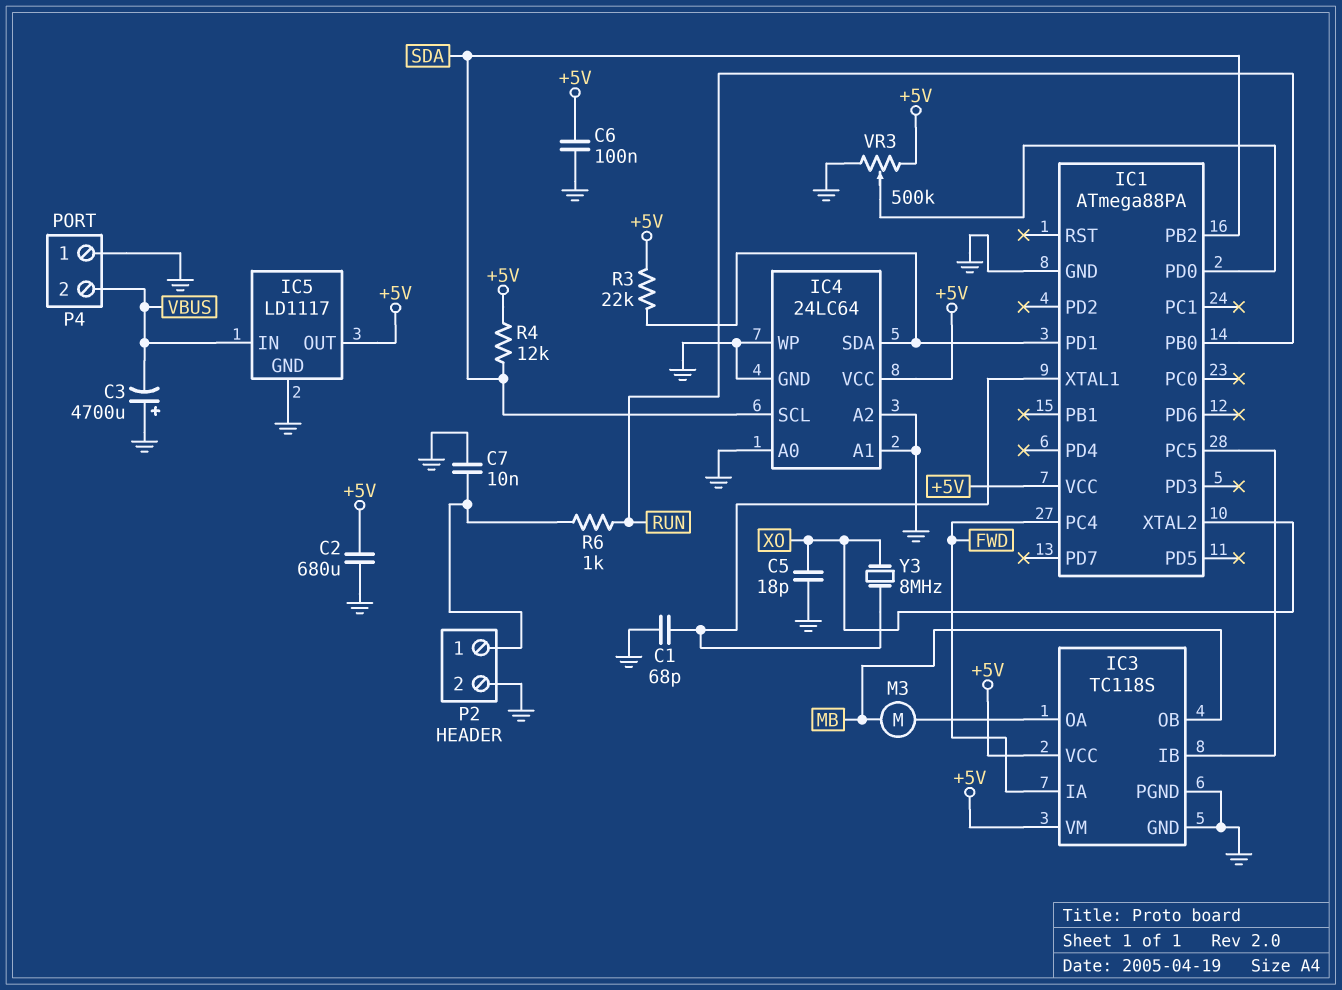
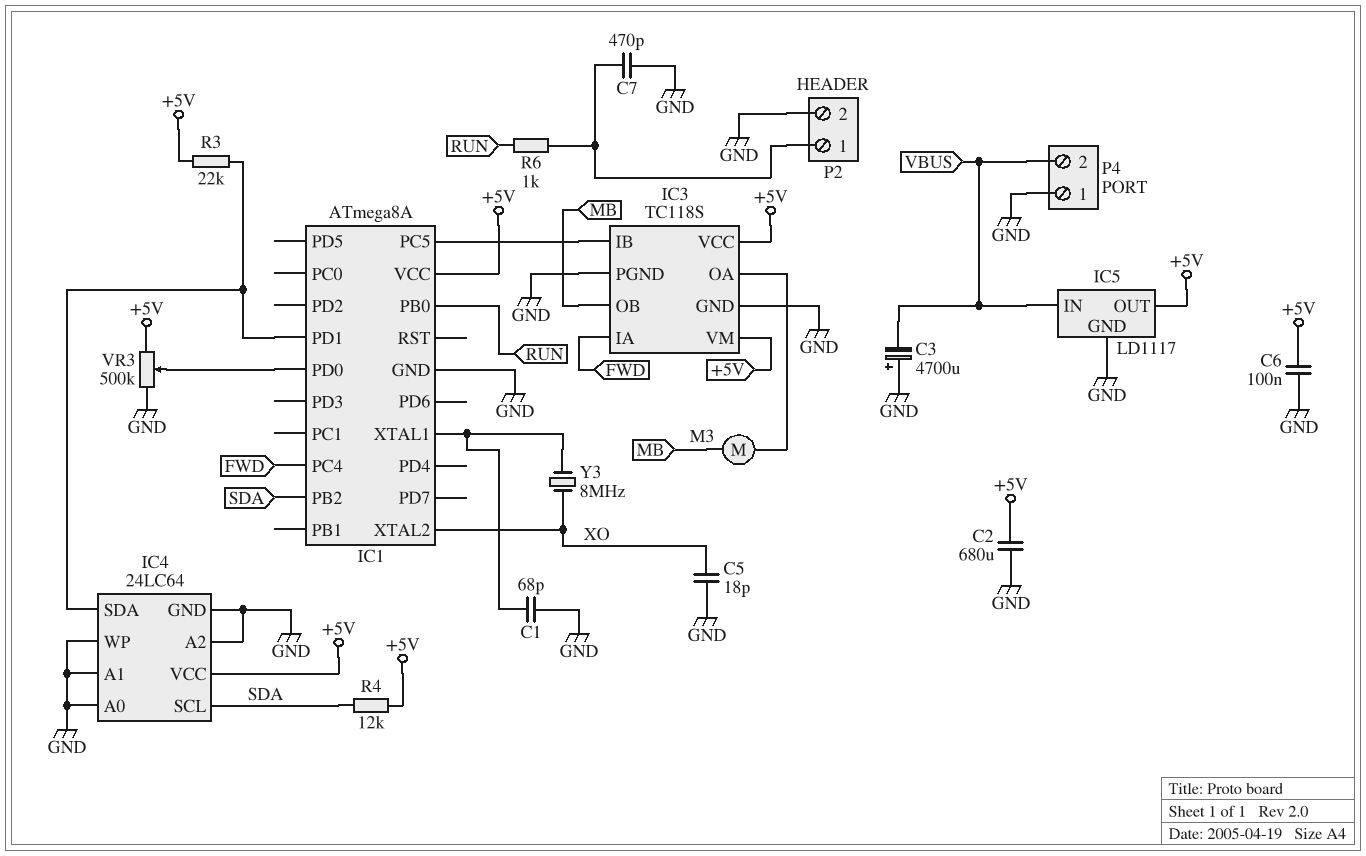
C7: 10nF (GND, P2/1) -> 470pF (GND, P2/1)
IC1: ATmega88PA -> ATmega8A

